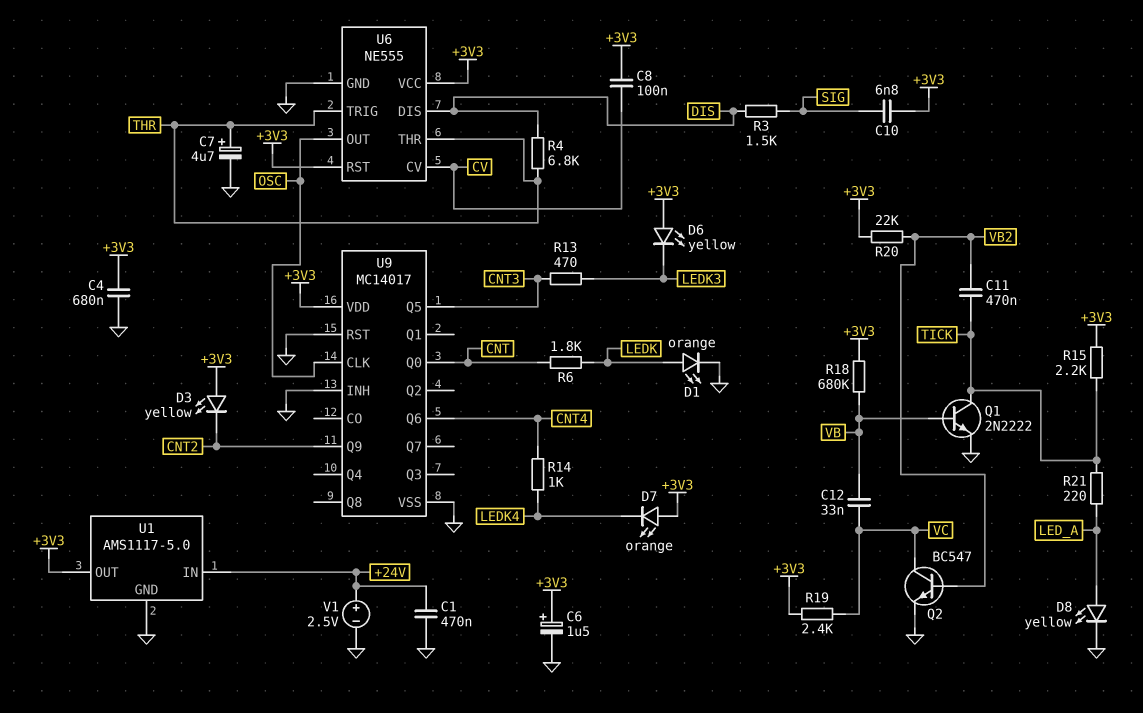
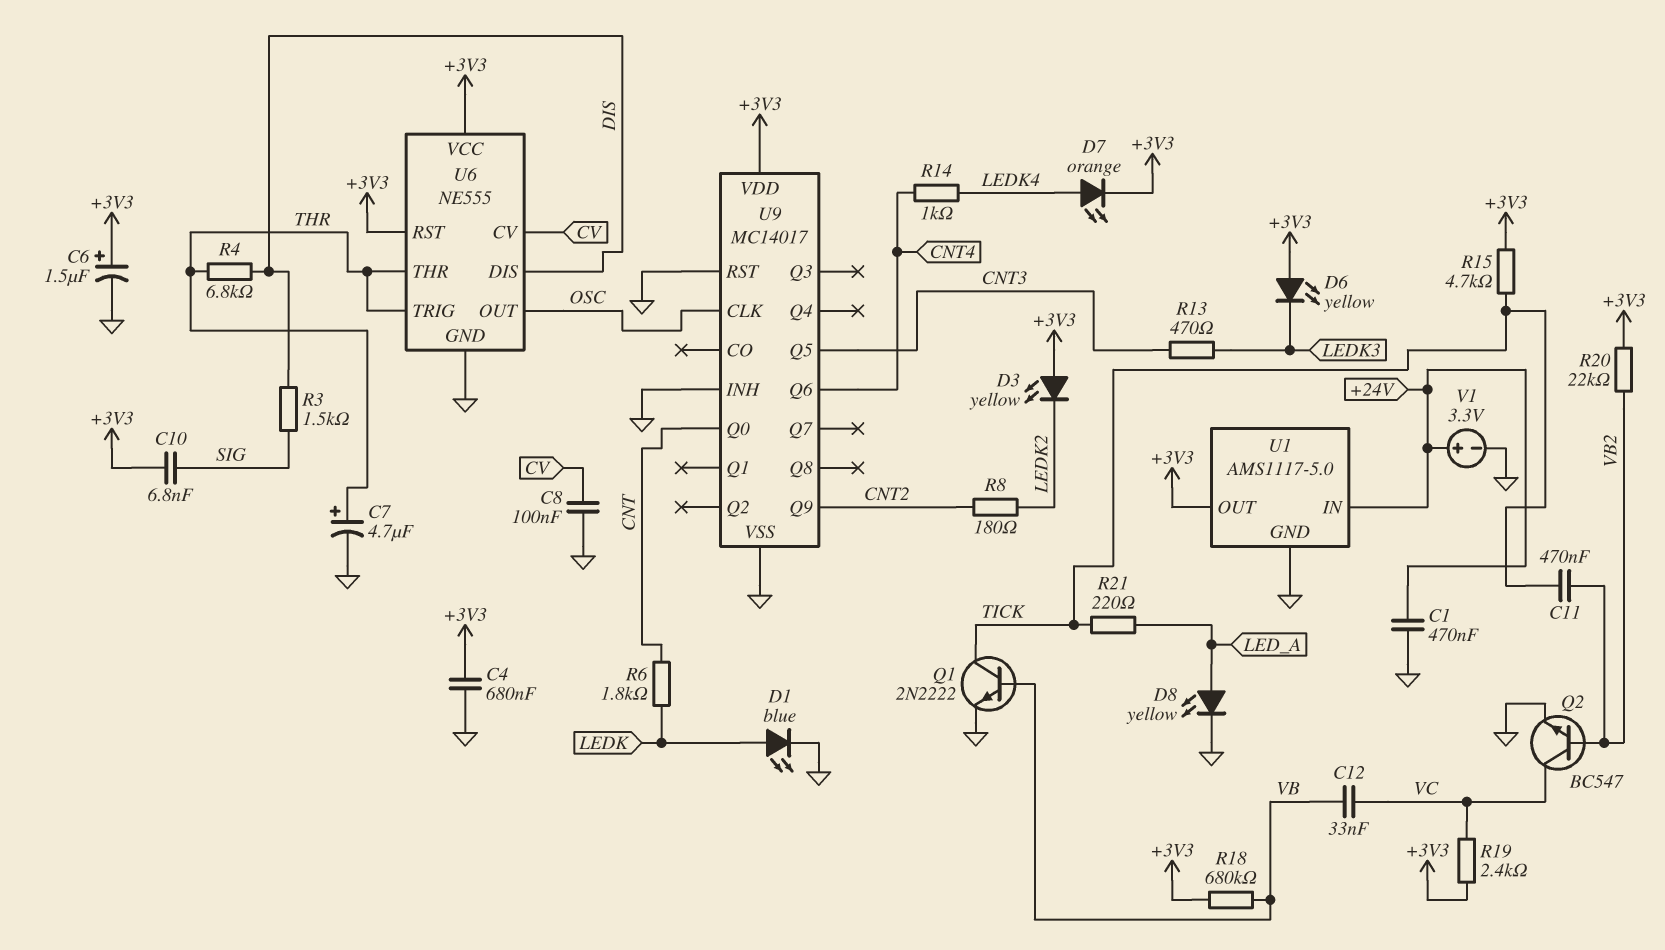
C8: 100nF (+3V3, CV) -> 100nF (CV, GND)
D1: LED orange (A LEDK, K GND) -> LED blue (A LEDK, K GND)
D3: LED yellow (A +3V3, K CNT2) -> LED yellow (A +3V3, K LEDK2)
D7: LED orange (A +3V3, K LEDK4) -> LED orange (A LEDK4, K +3V3)
R8: none -> 180 (CNT2, LEDK2)
R15: 2.2k (+3V3, TICK) -> 4.7k (+3V3, TICK)
V1: 2.5V (plus +24V, minus GND) -> 3.3V (plus +24V, minus GND)

